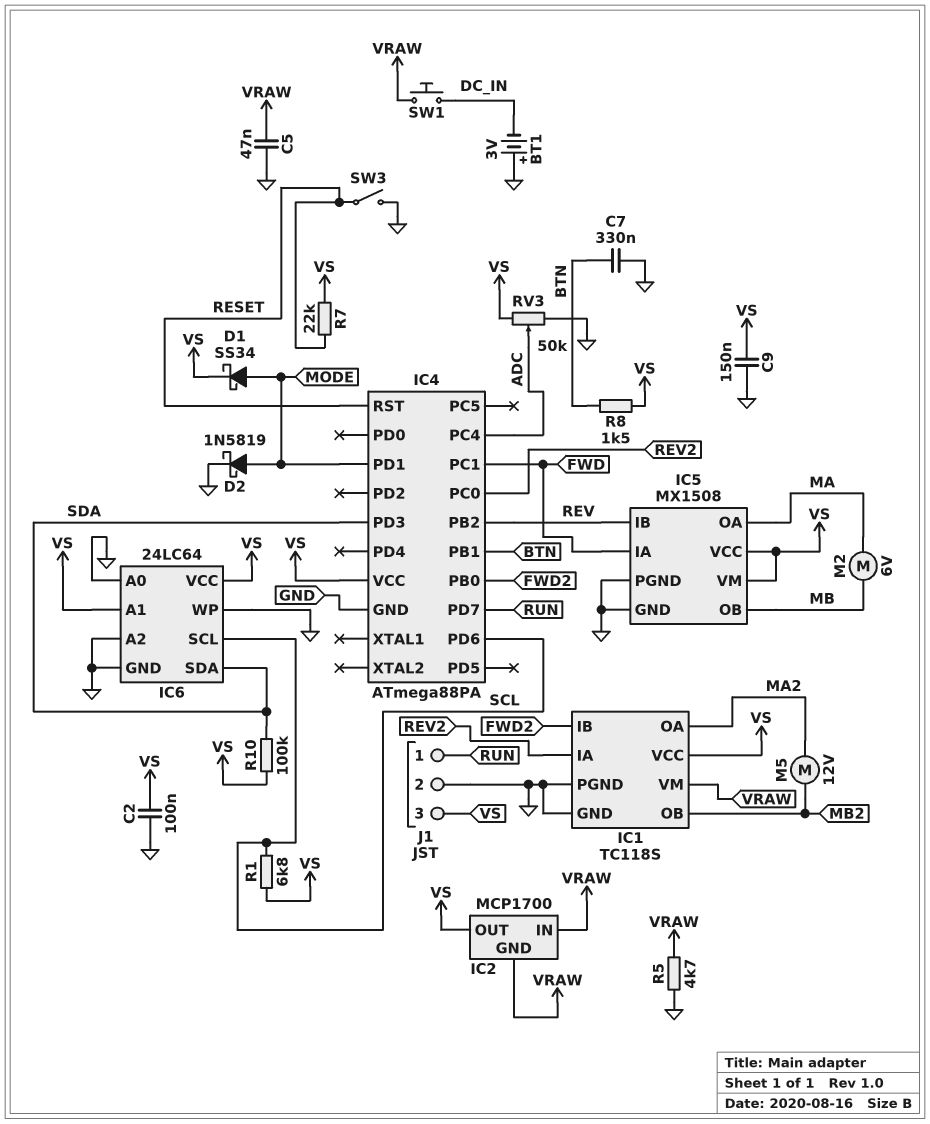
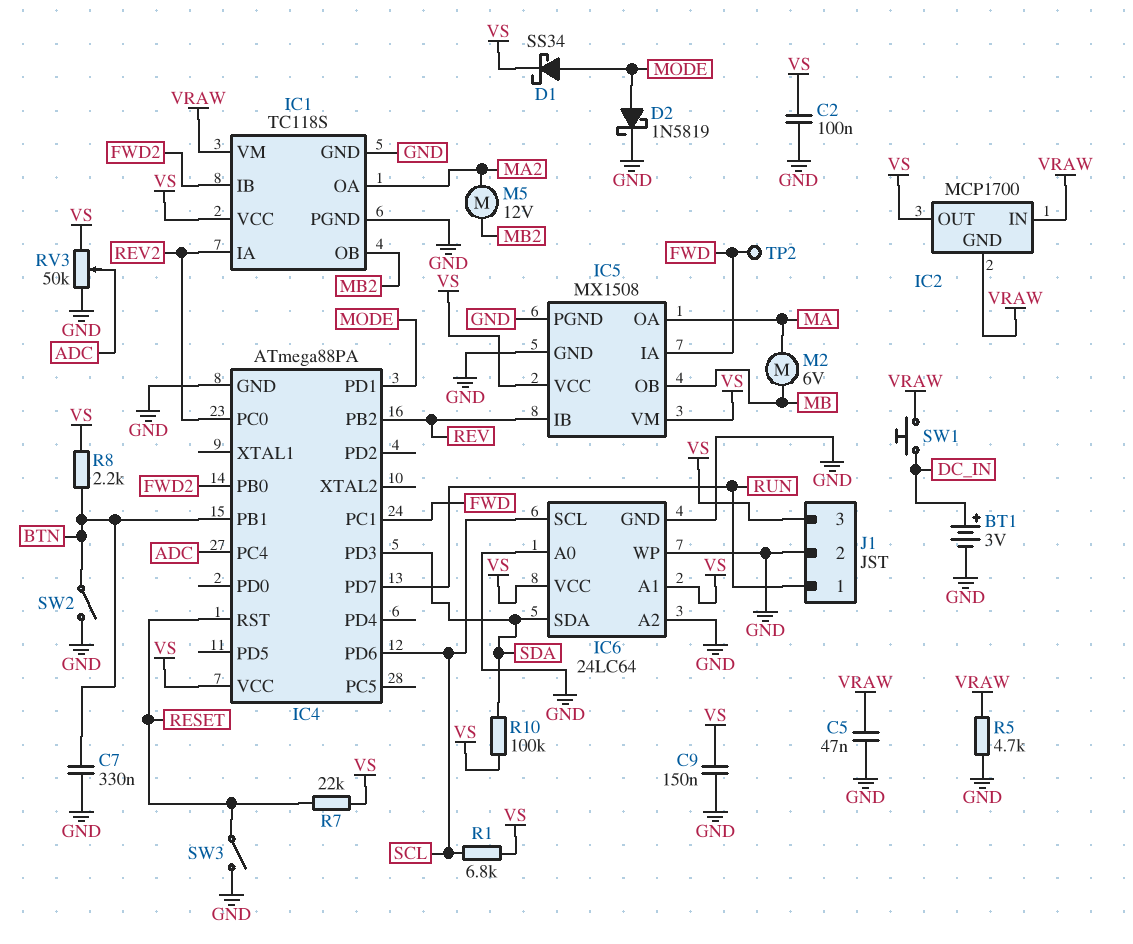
BT1: 3V (plus GND, minus DC_IN) -> 3V (plus DC_IN, minus GND)
R8: 1.5k (BTN, VS) -> 2.2k (BTN, VS)
SW2: none -> switch (BTN, GND)
TP2: none -> test point (FWD)

